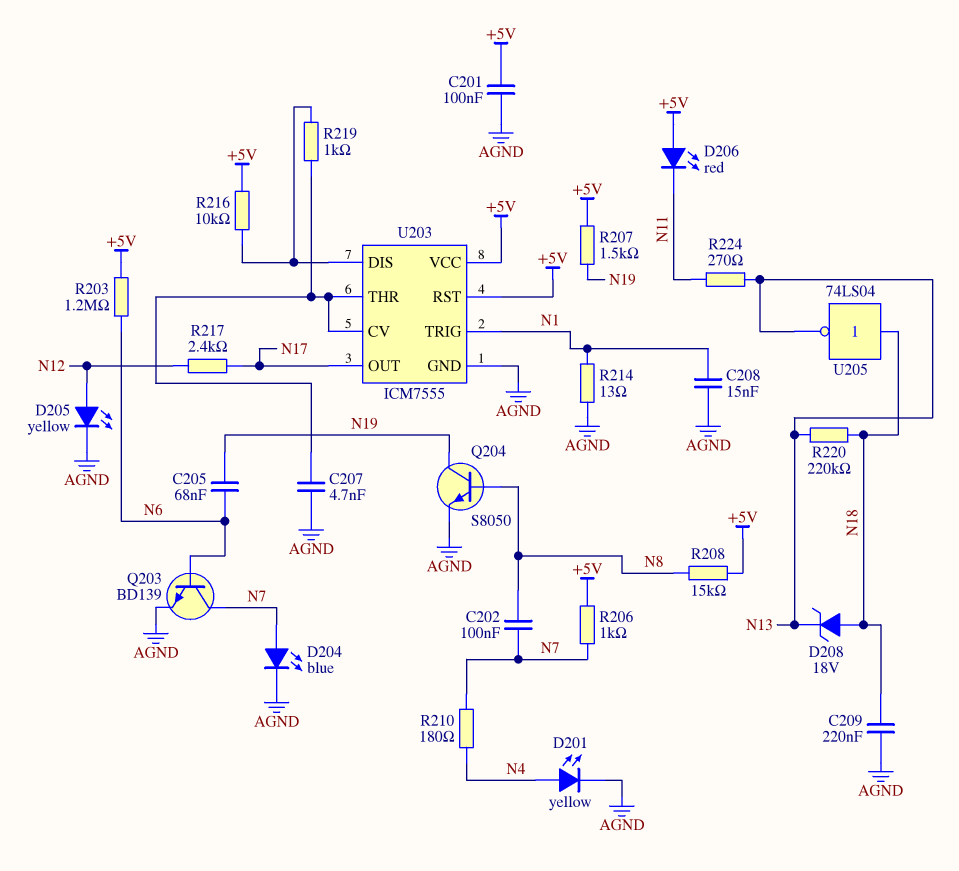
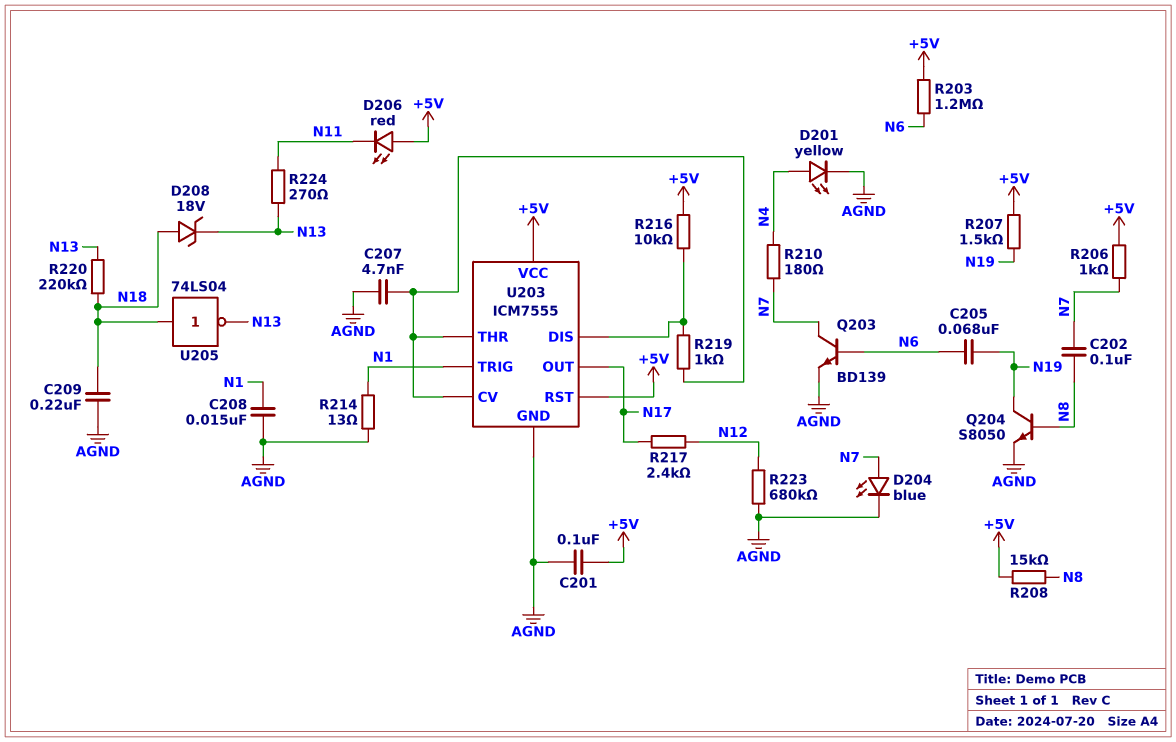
D205: LED yellow (A N12, K AGND) -> none
R223: none -> 680k (AGND, N12)

